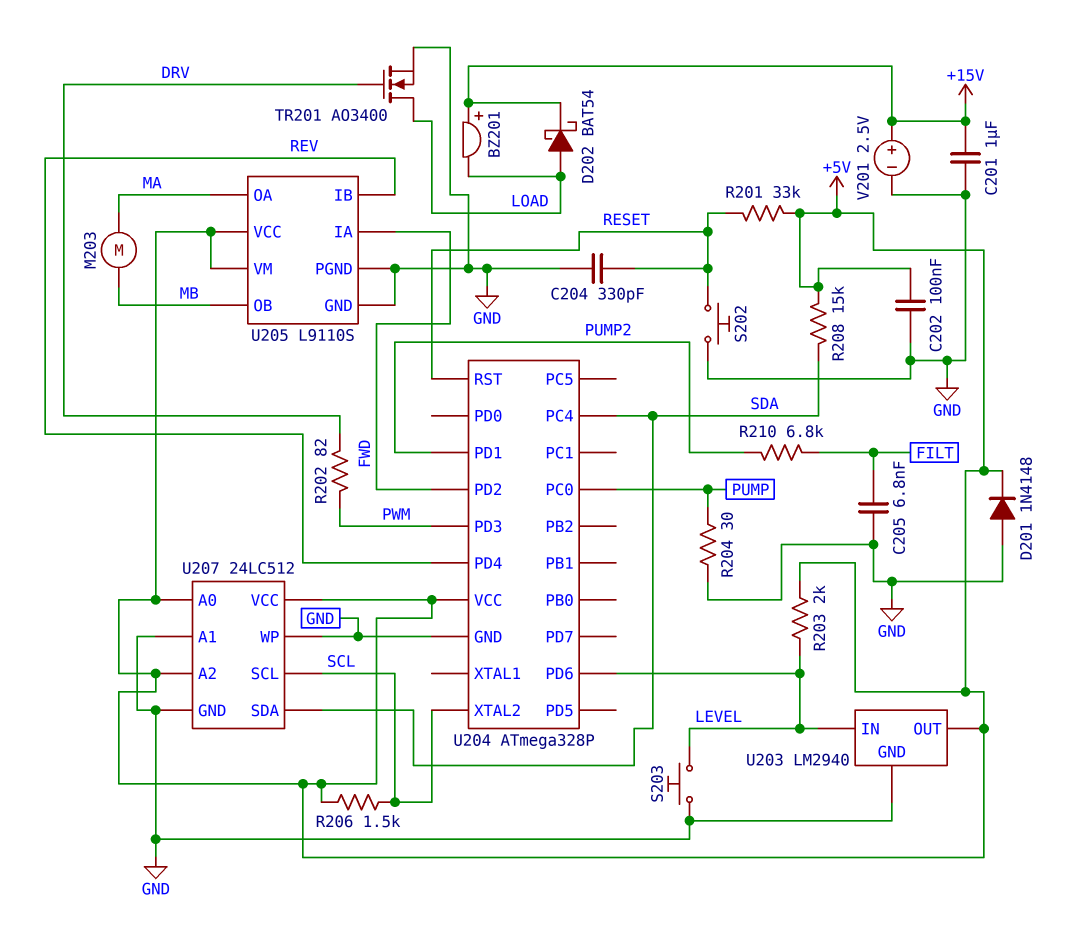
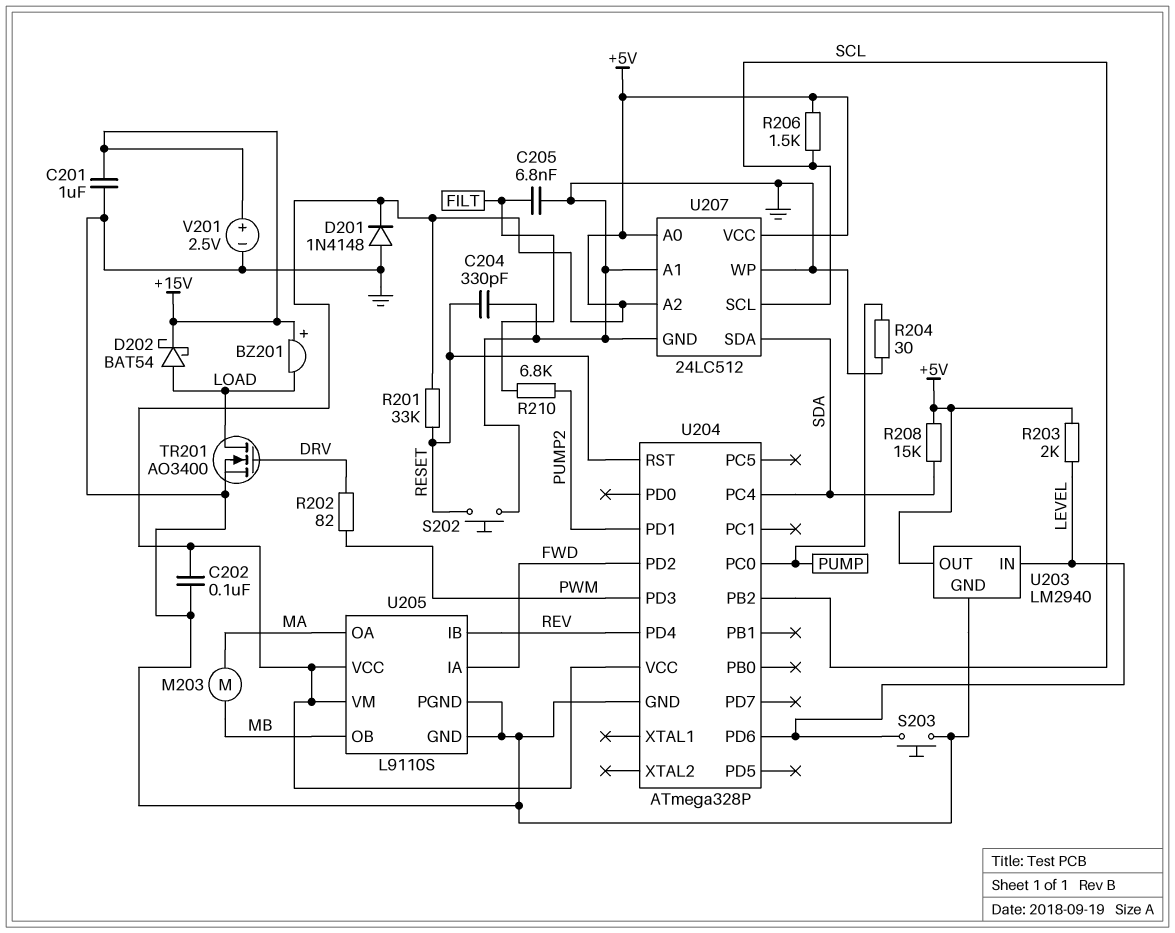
U204 pin PB2: none -> SCL
U204 pin XTAL2: SCL -> none

